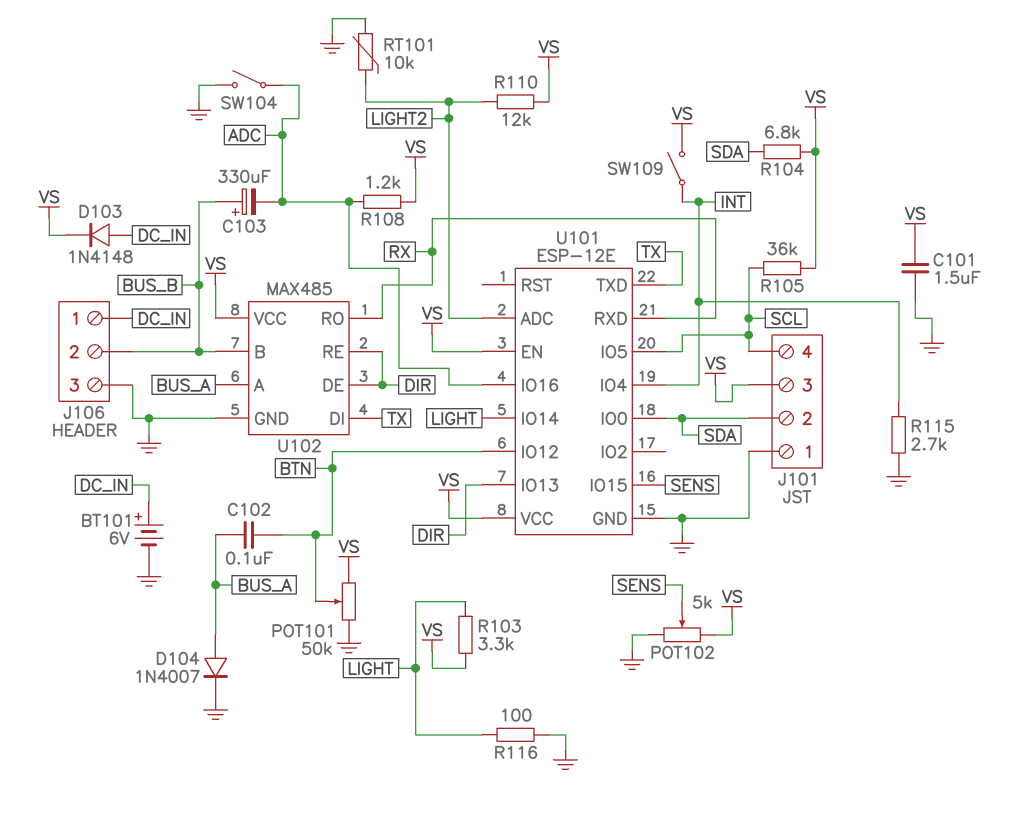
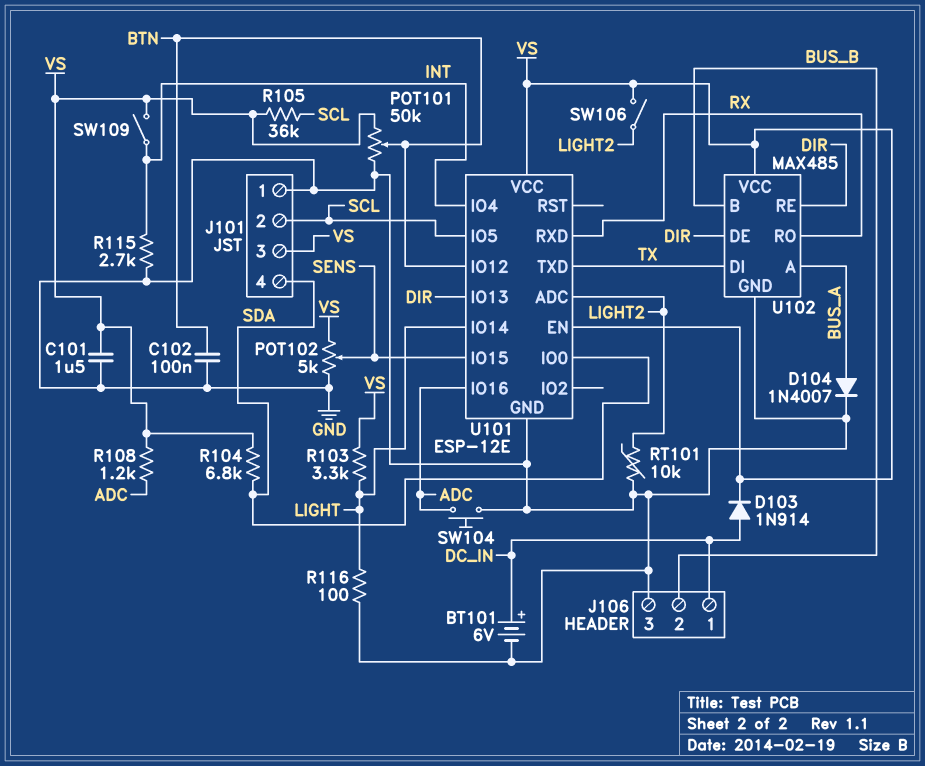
C102: 100nF (BTN, BUS_A) -> 100nF (BTN, GND)
C103: 330uF (plus BUS_B, minus ADC) -> none
D103: diode 1N4148 (A DC_IN, K VS) -> diode 1N914 (A DC_IN, K VS)
J101 pin 2: SDA -> SCL
J101 pin 4: SCL -> SDA
R110: 12k (LIGHT2, VS) -> none
SW104: switch (ADC, GND) -> button (ADC, GND)
SW106: none -> switch (LIGHT2, VS)

